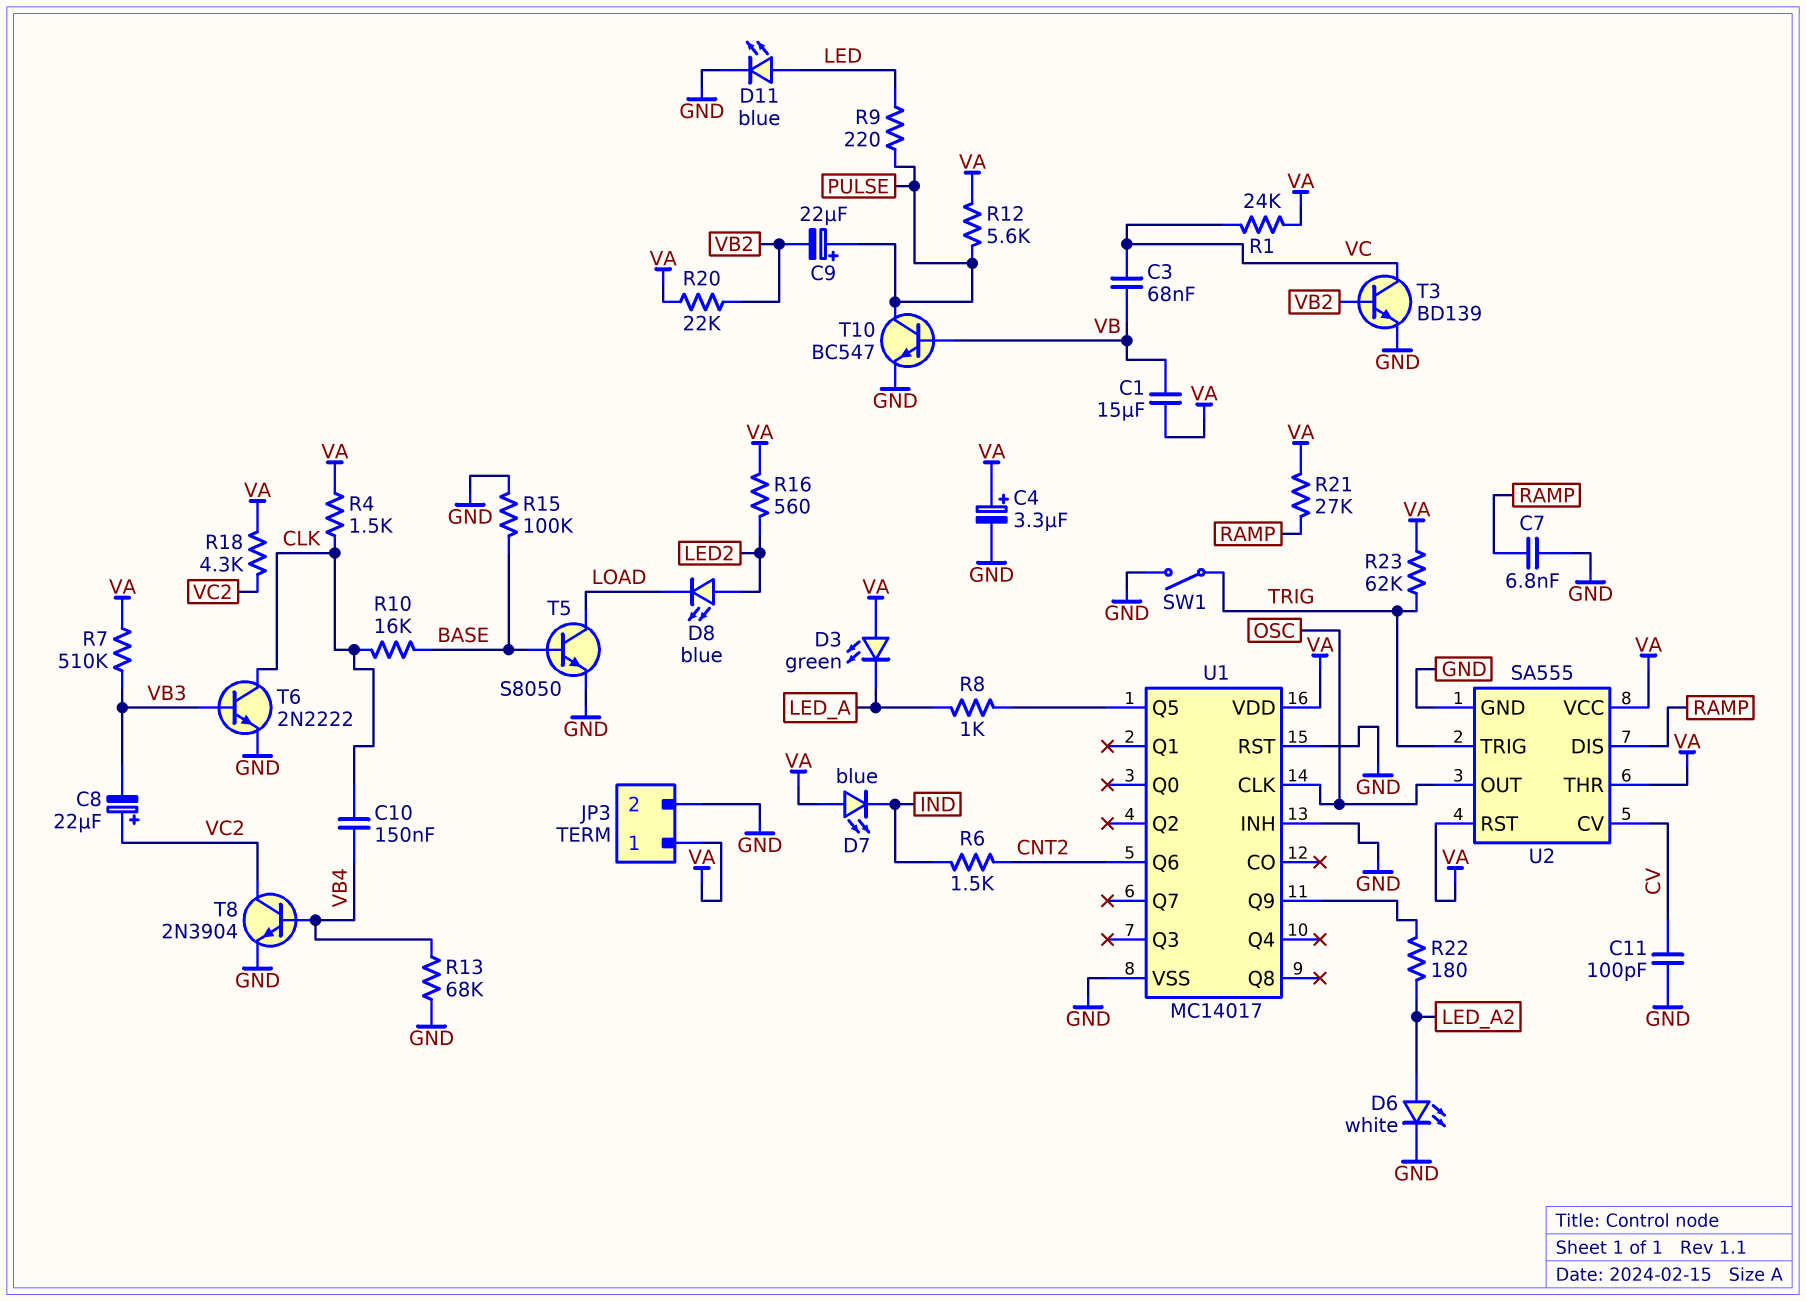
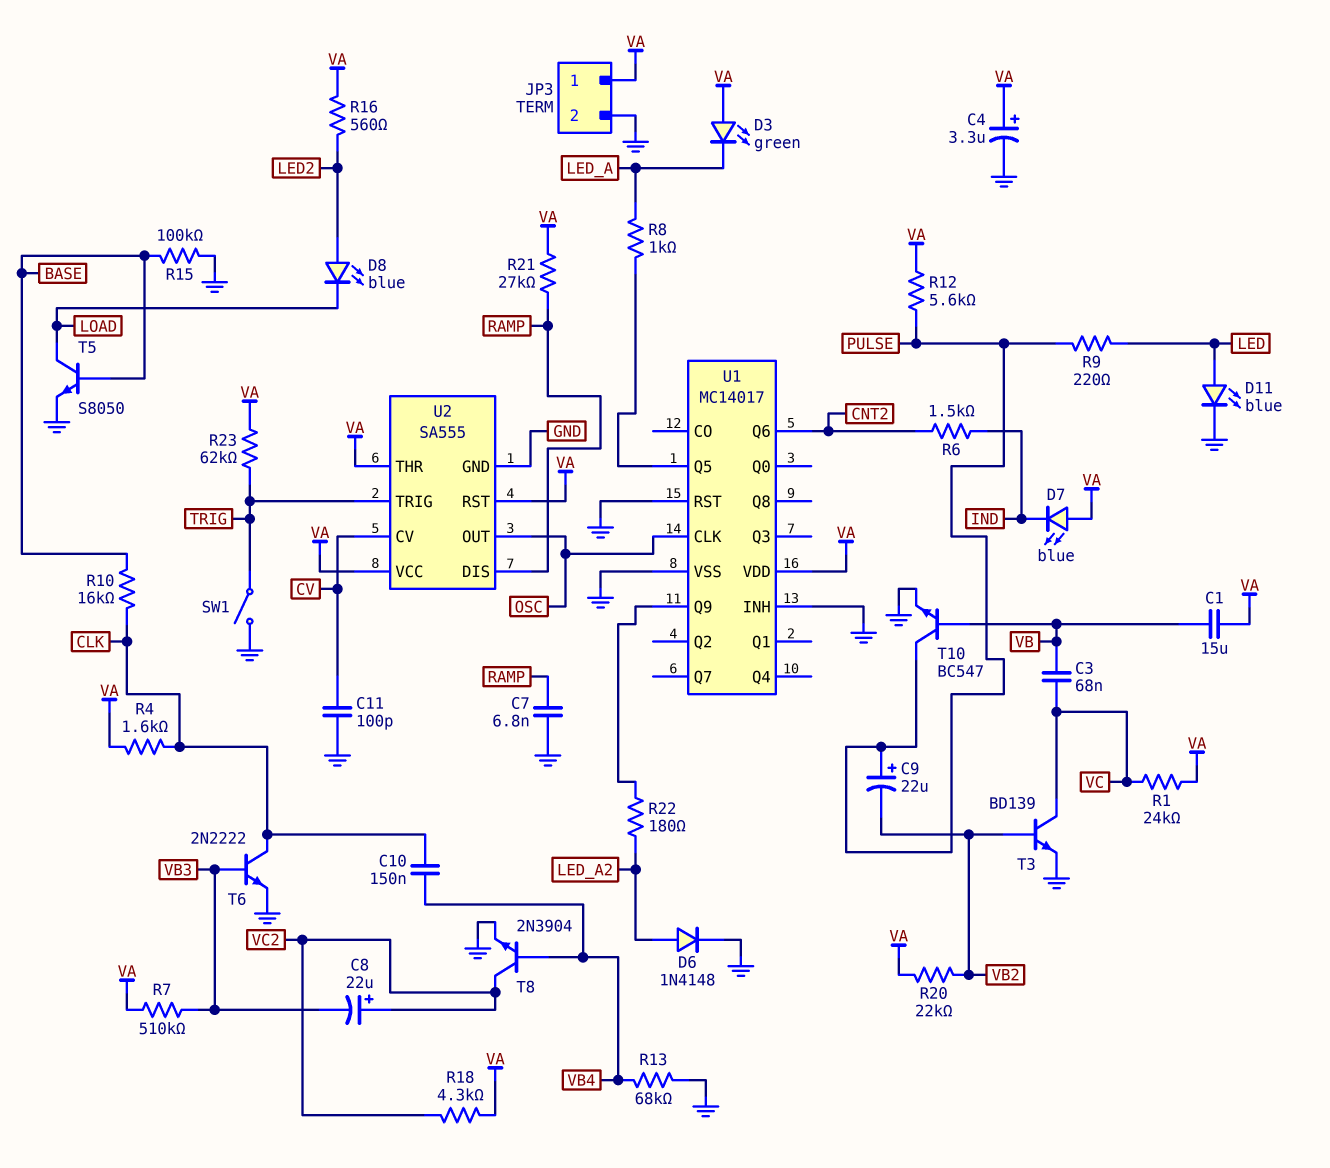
D6: LED white (A LED_A2, K GND) -> diode 1N4148 (A LED_A2, K GND)
R4: 1.5k (CLK, VA) -> 1.6k (CLK, VA)

